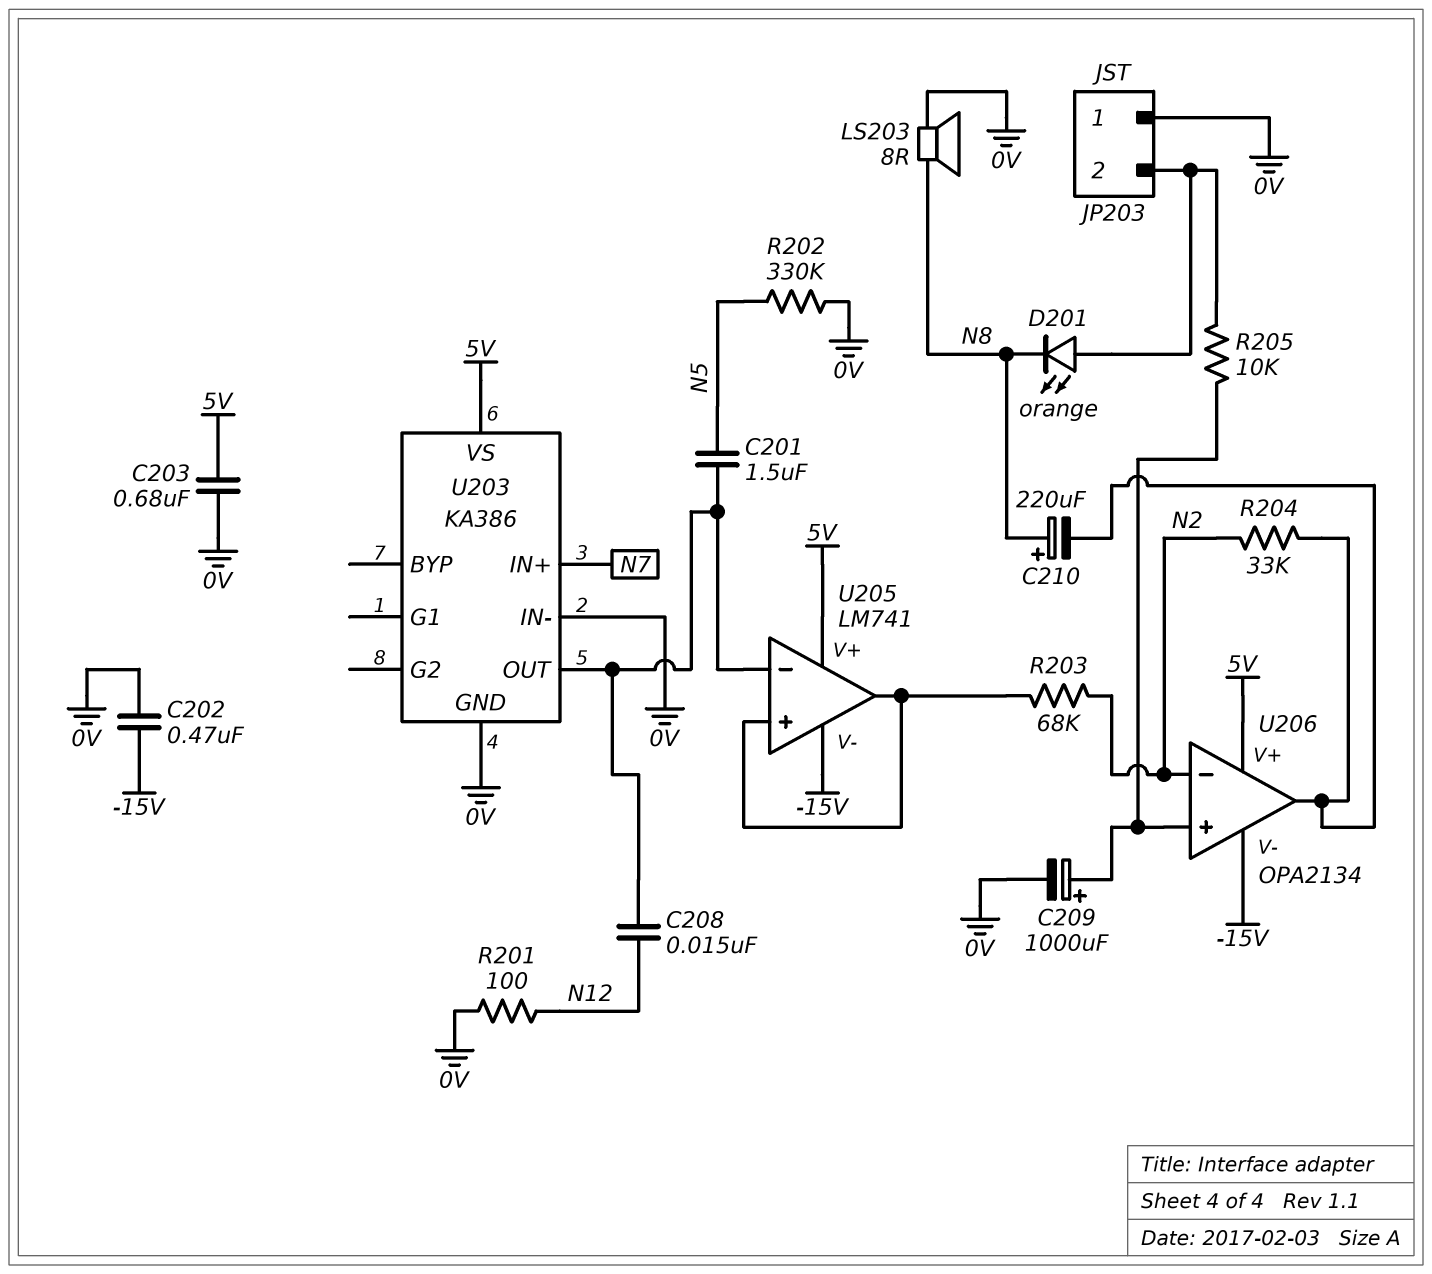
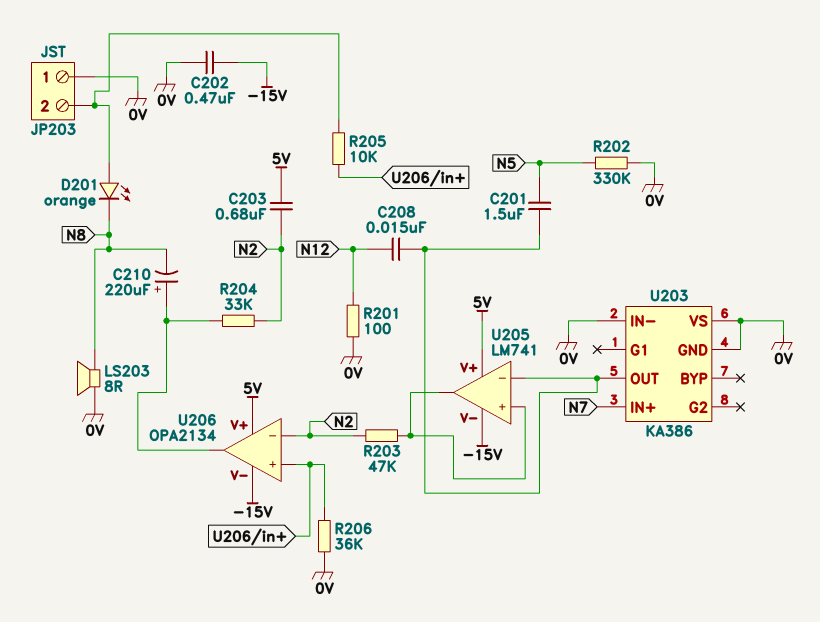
C203: 680nF (0V, 5V) -> 680nF (5V, N2)
C209: 1000uF (plus U206/in+, minus 0V) -> none
C210: 220uF (plus N8, minus U206/out) -> 220uF (plus U206/out, minus N8)
R203: 68k (N2, U205/in+) -> 47k (N2, U205/in+)
R206: none -> 36k (0V, U206/in+)
U203 pin VS: 5V -> 0V

